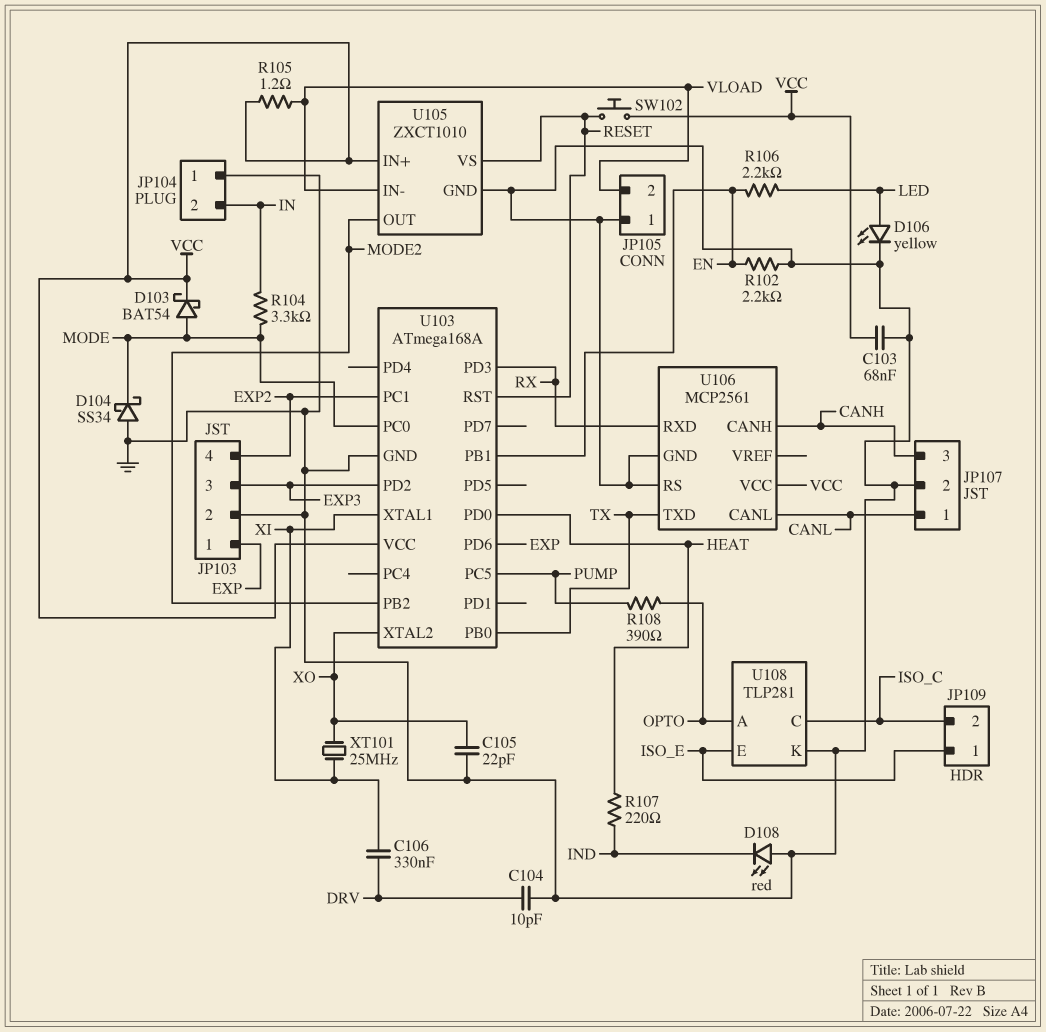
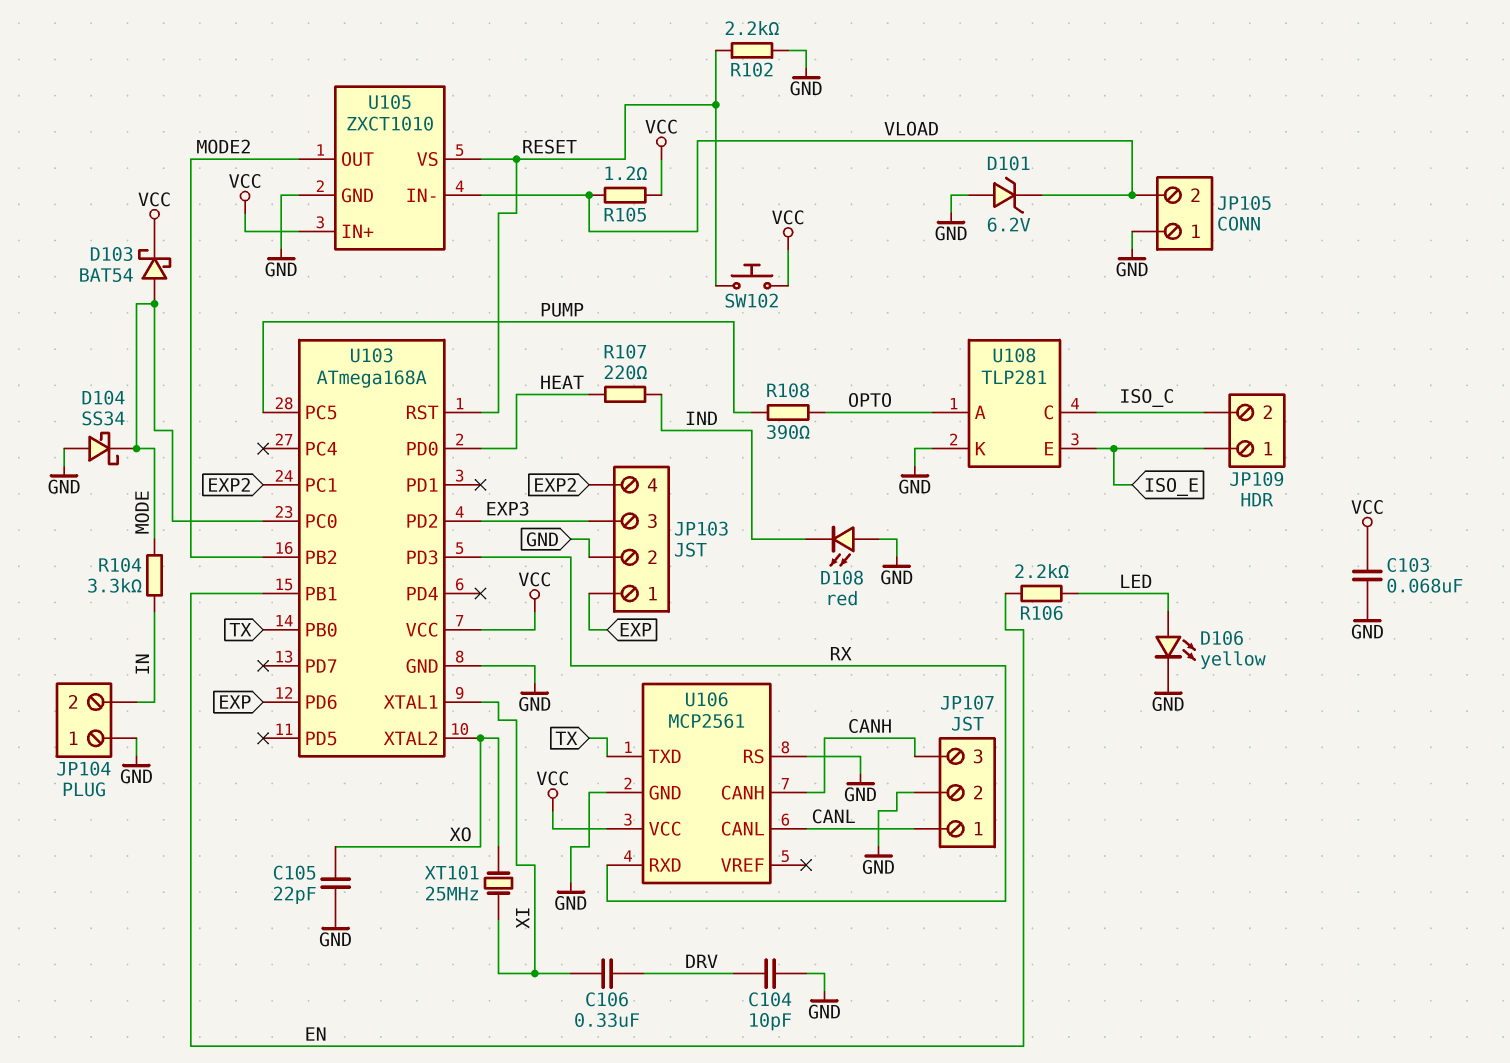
D101: none -> zener 6.2V (A GND, K VLOAD)
R102: 2.2k (EN, GND) -> 2.2k (GND, RESET)

